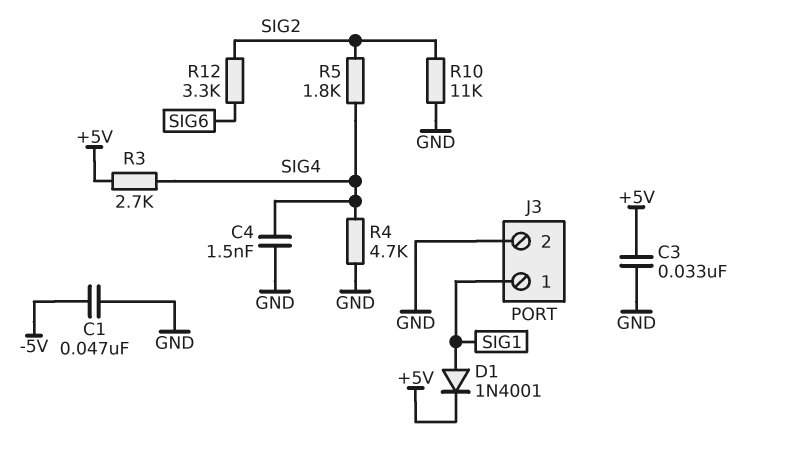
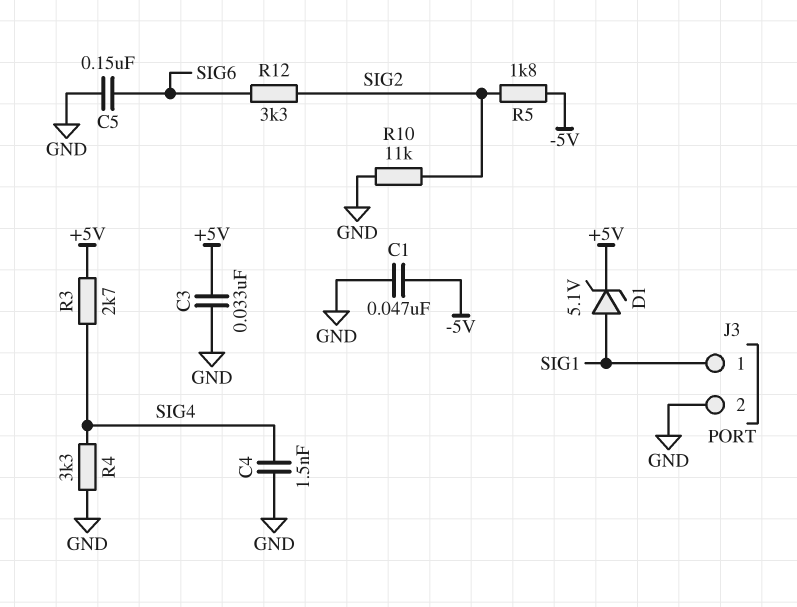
C5: none -> 150nF (GND, SIG6)
D1: diode 1N4001 (A SIG1, K +5V) -> zener 5.1V (A SIG1, K +5V)
R4: 4.7k (GND, SIG4) -> 3.3k (GND, SIG4)
R5: 1.8k (SIG2, SIG4) -> 1.8k (-5V, SIG2)

